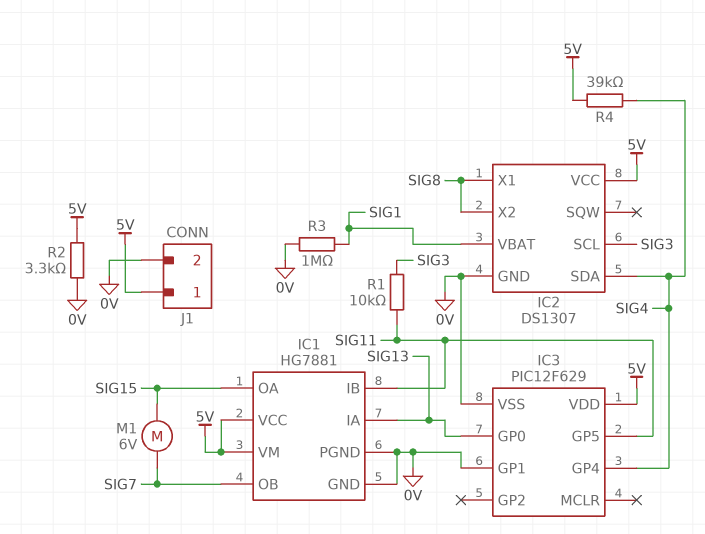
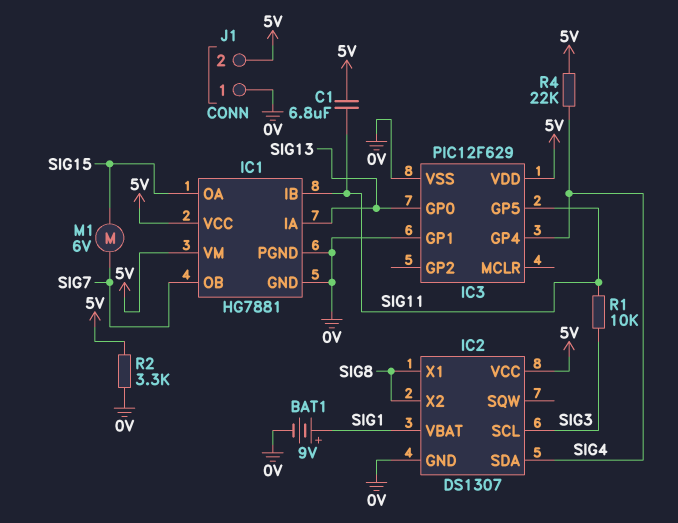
BAT1: none -> 9V (plus SIG1, minus 0V)
C1: none -> 6.8uF (5V, SIG11)
J1 pin 1: 5V -> 0V
J1 pin 2: 0V -> 5V
R3: 1M (0V, SIG1) -> none
R4: 39k (5V, SIG4) -> 22k (5V, SIG4)

